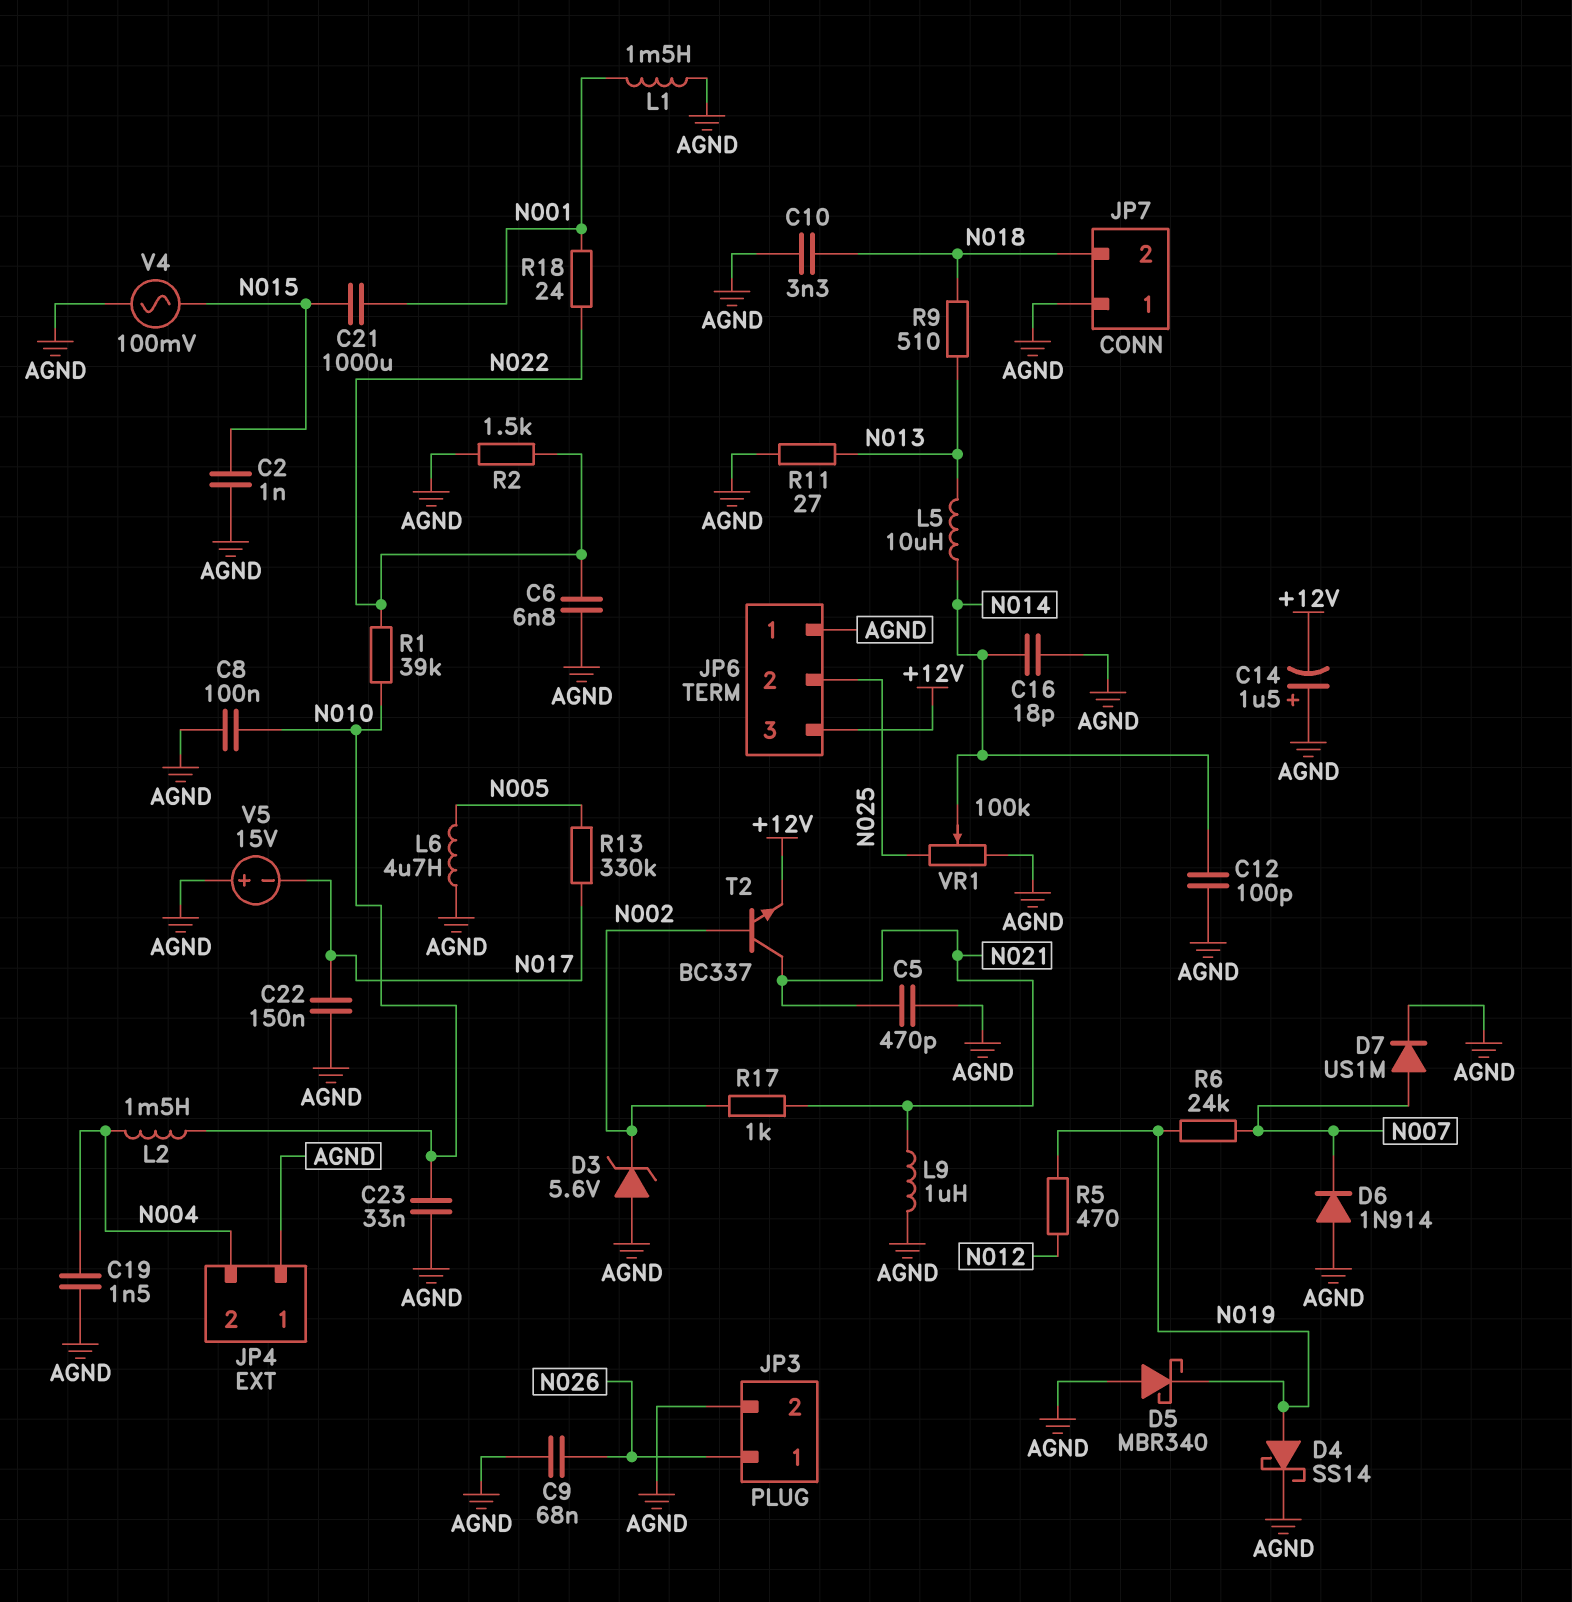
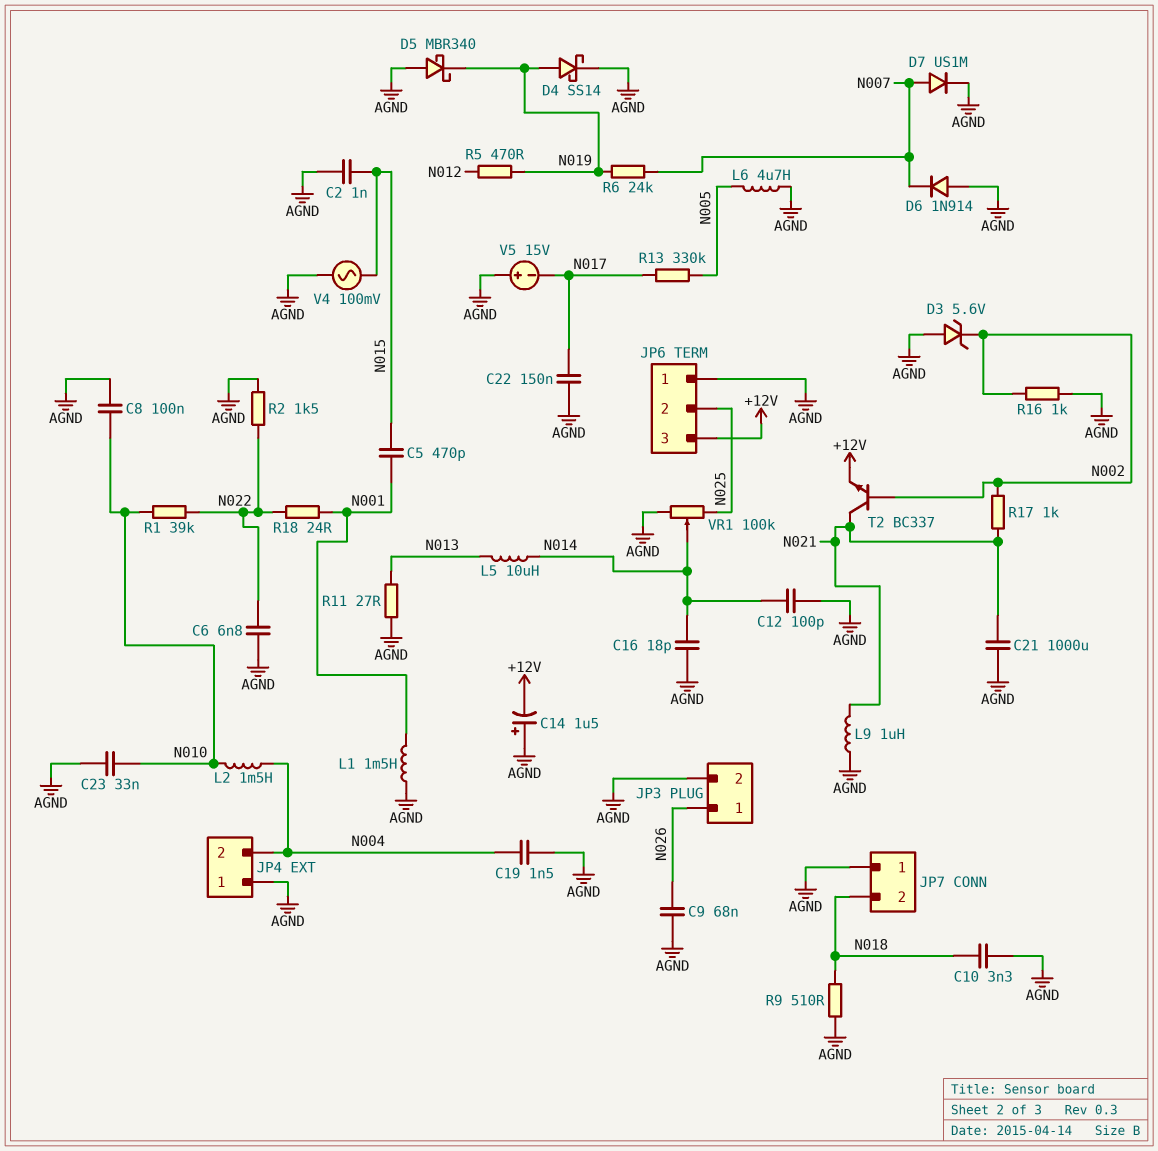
C5: 470pF (AGND, N021) -> 470pF (N001, N015)
C21: 1000uF (N001, N015) -> 1000uF (AGND, N021)
R9: 510 (N013, N018) -> 510 (AGND, N018)
R16: none -> 1k (AGND, N002)

